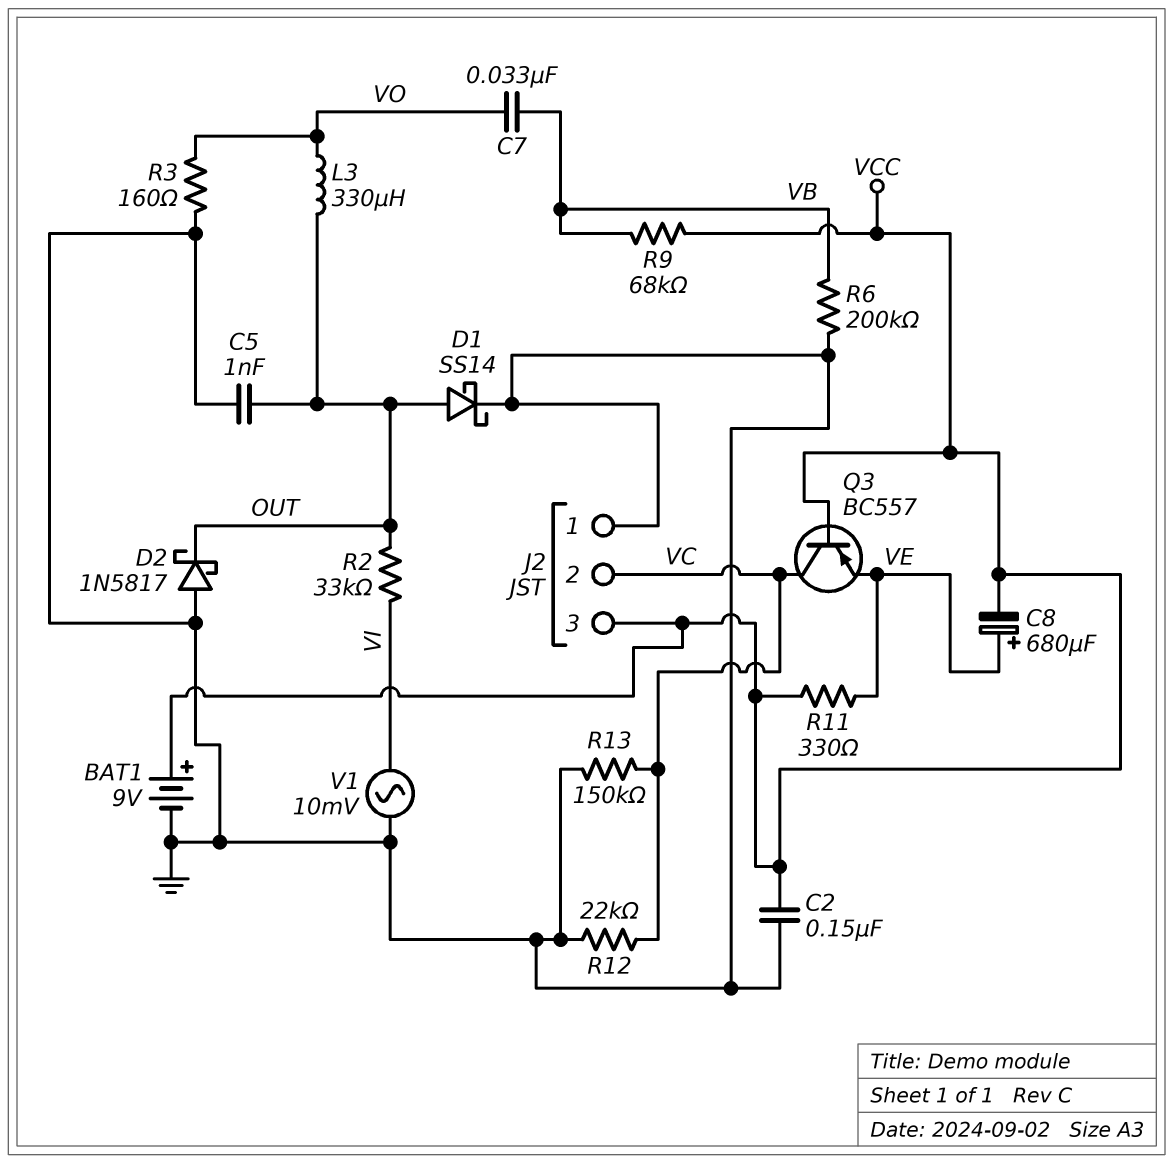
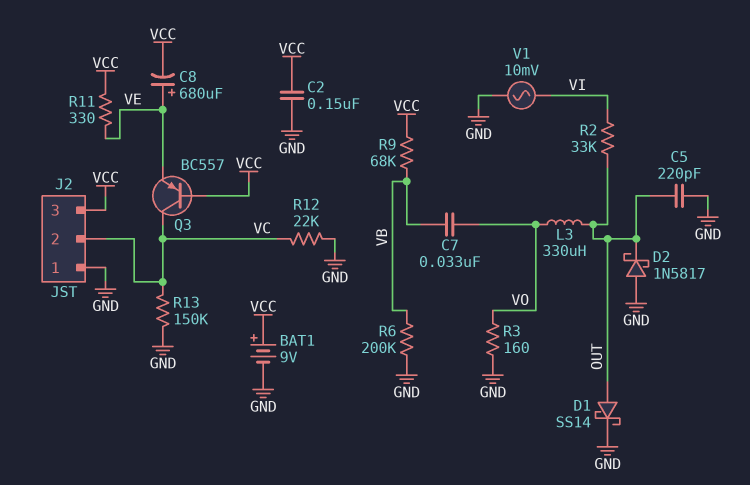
C5: 1nF (GND, OUT) -> 220pF (GND, OUT)

